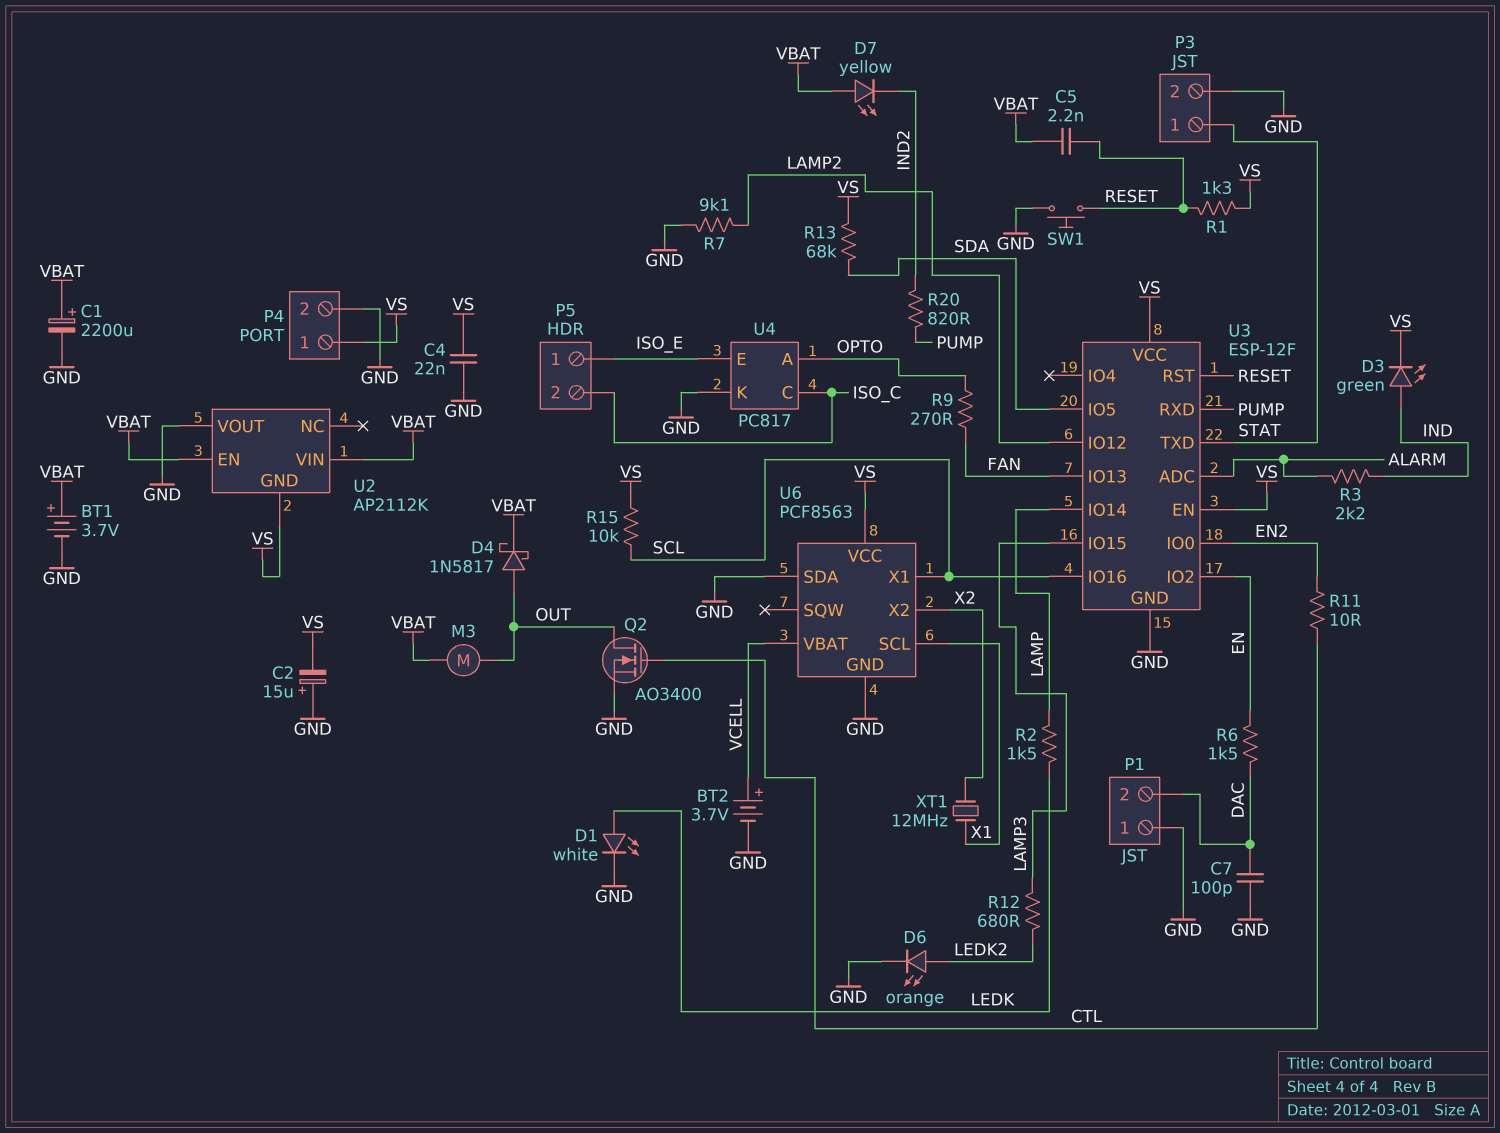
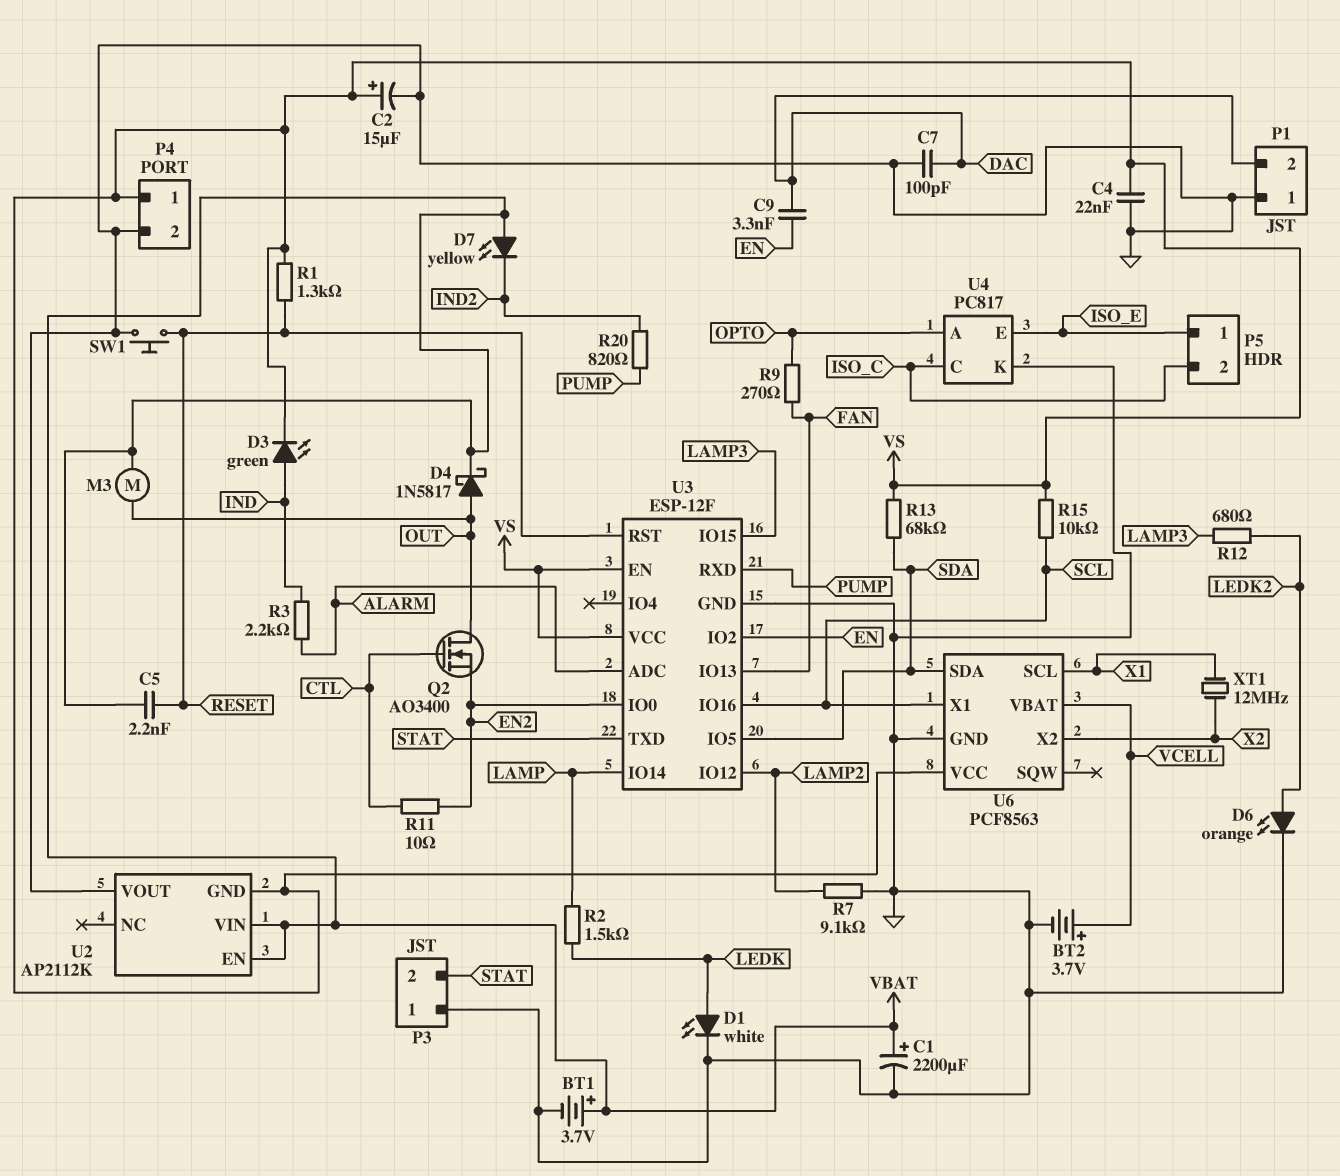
C2: 15uF (plus GND, minus VS) -> 15uF (plus VS, minus GND)
C9: none -> 3.3nF (DAC, EN)
P3 pin 1: STAT -> GND
P3 pin 2: GND -> STAT
Q2: NMOS AO3400 (G CTL, D OUT, S GND) -> NMOS AO3400 (G CTL, D OUT, S EN2)
R6: 1.5k (DAC, EN) -> none
U6 pin SDA: GND -> SDA

